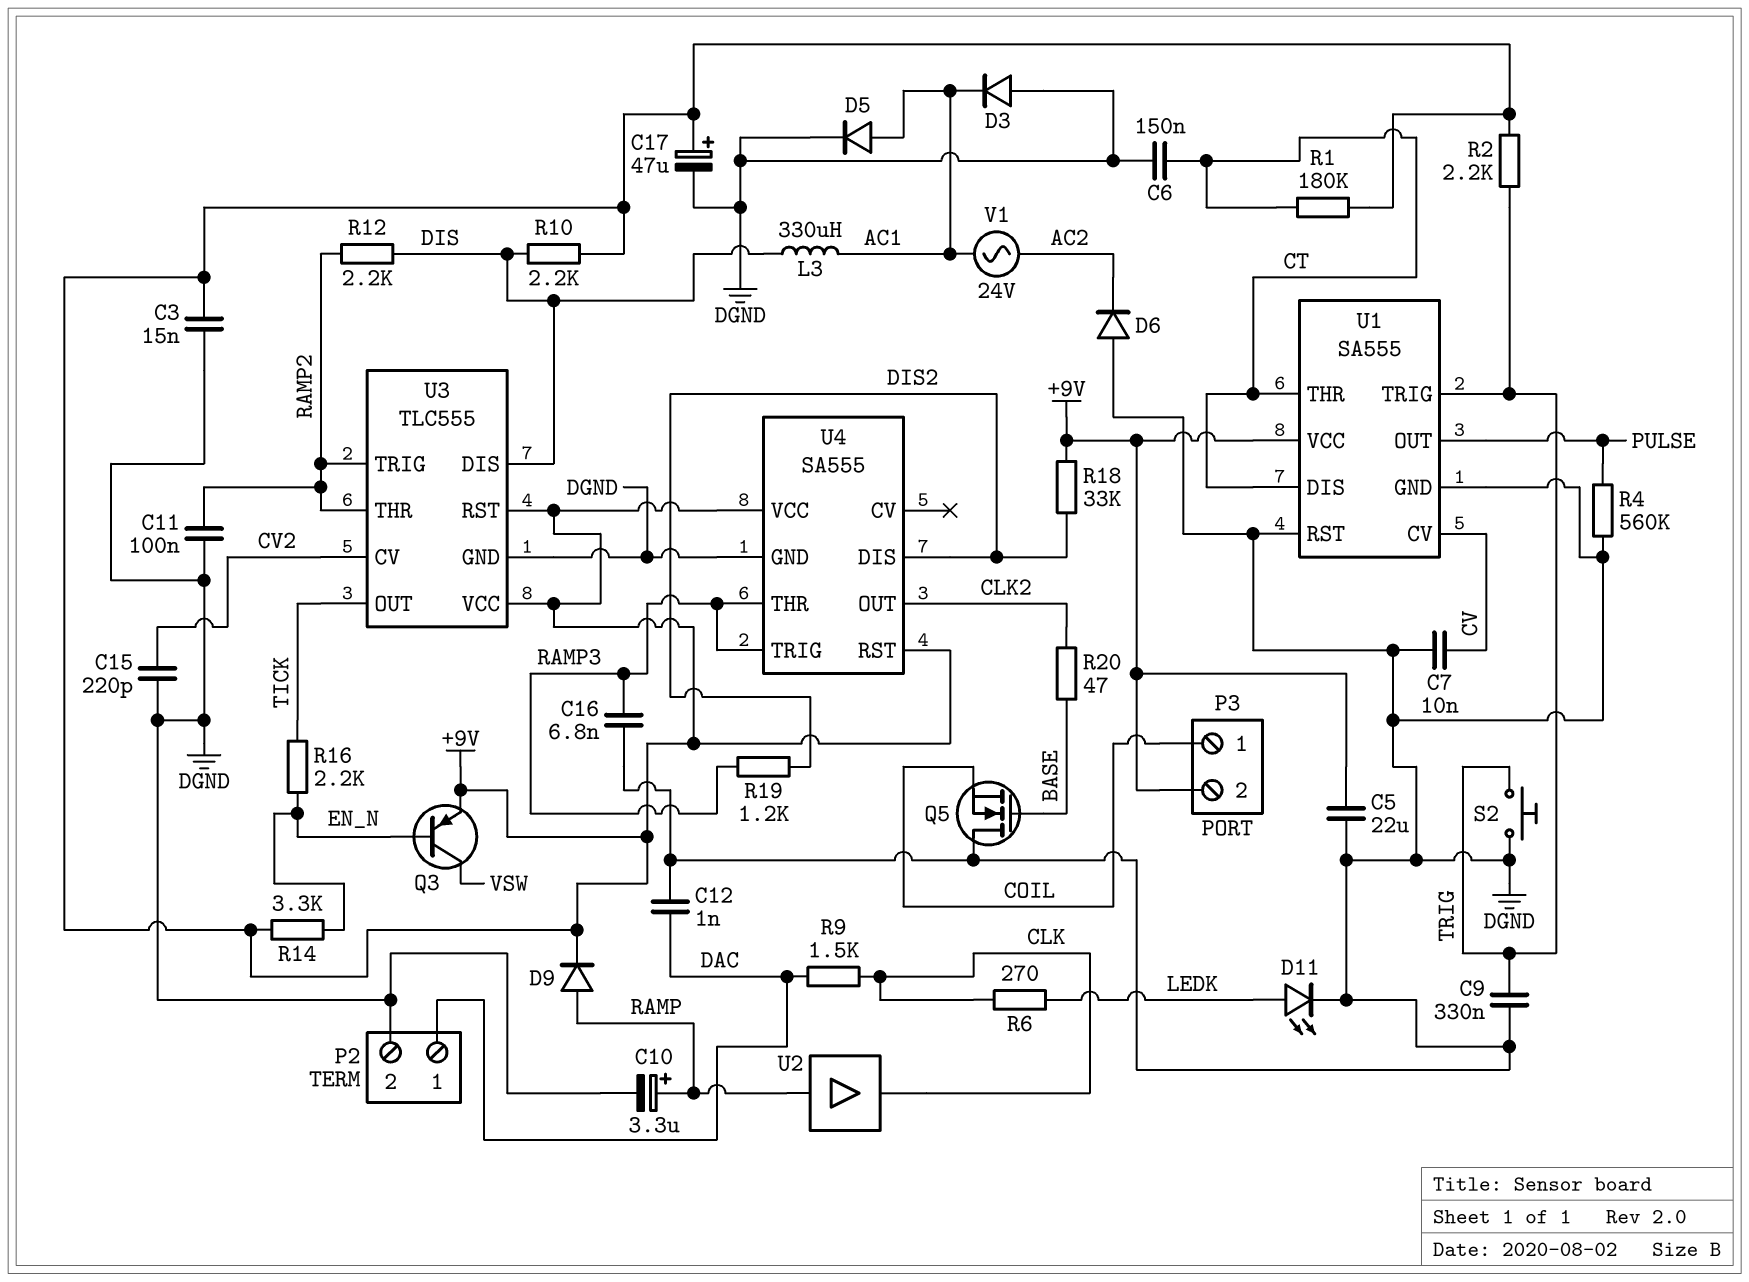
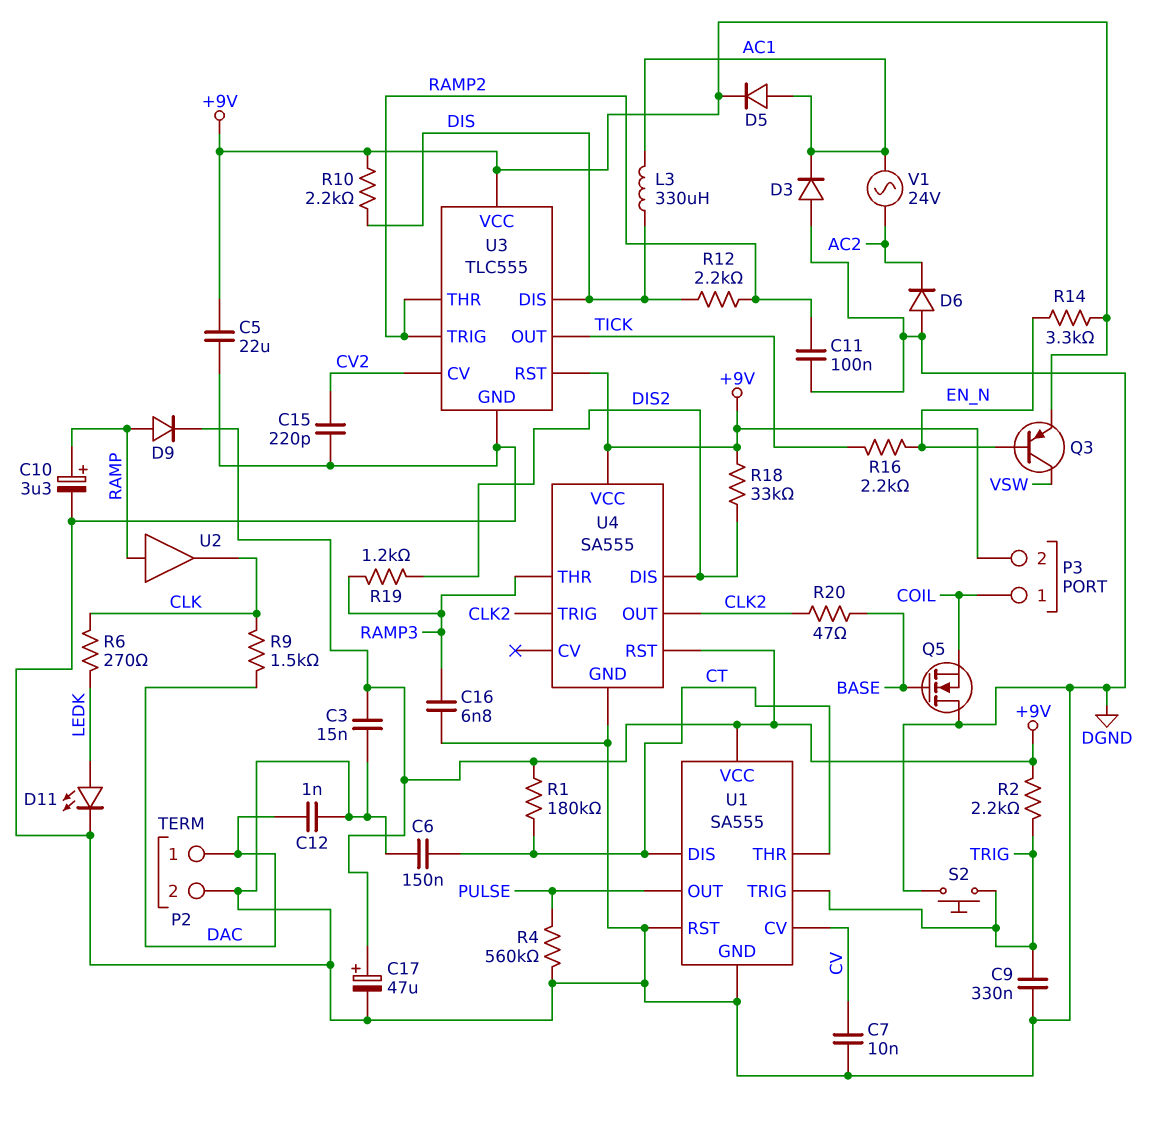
D5: diode (A AC1, K DGND) -> diode (A AC1, K +9V)
U4 pin TRIG: RAMP3 -> CLK2

